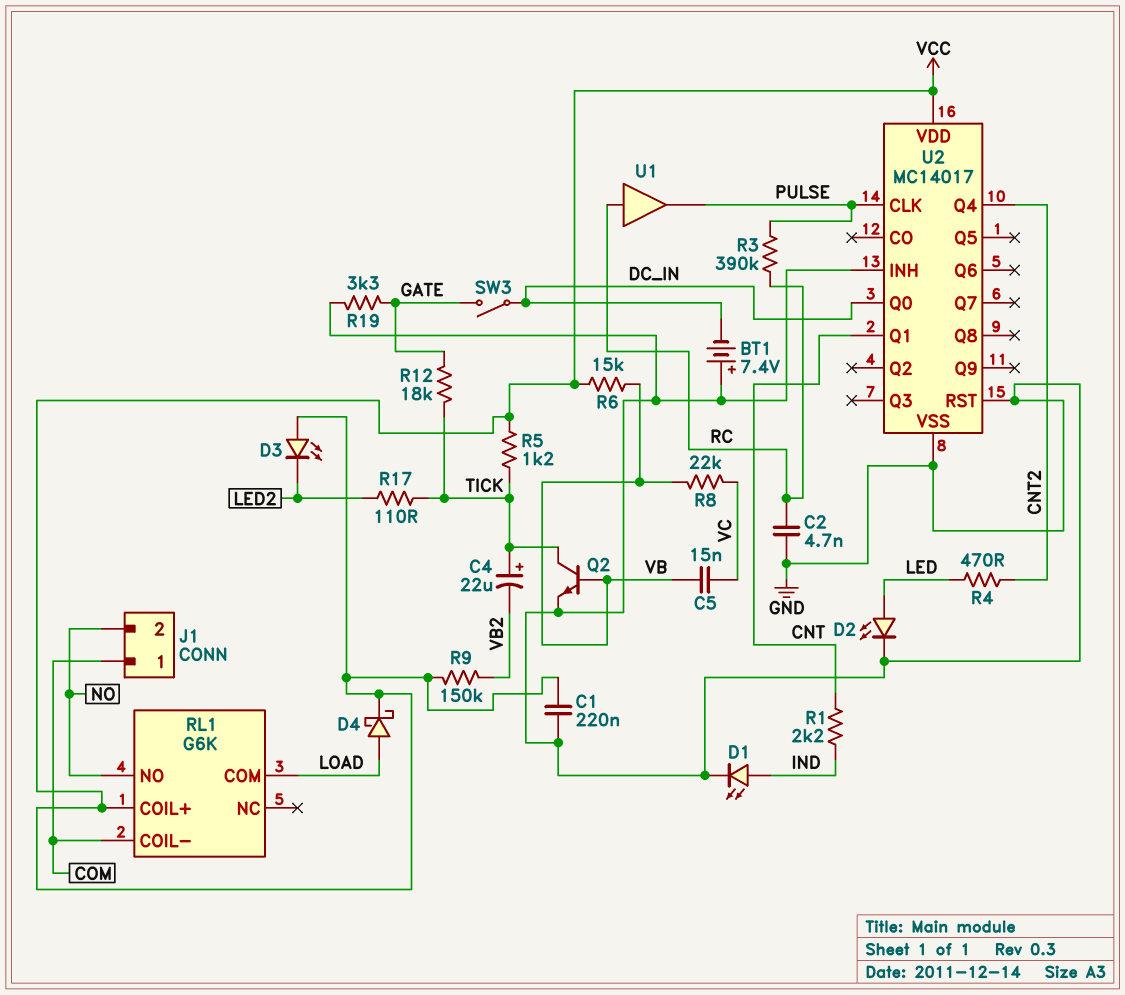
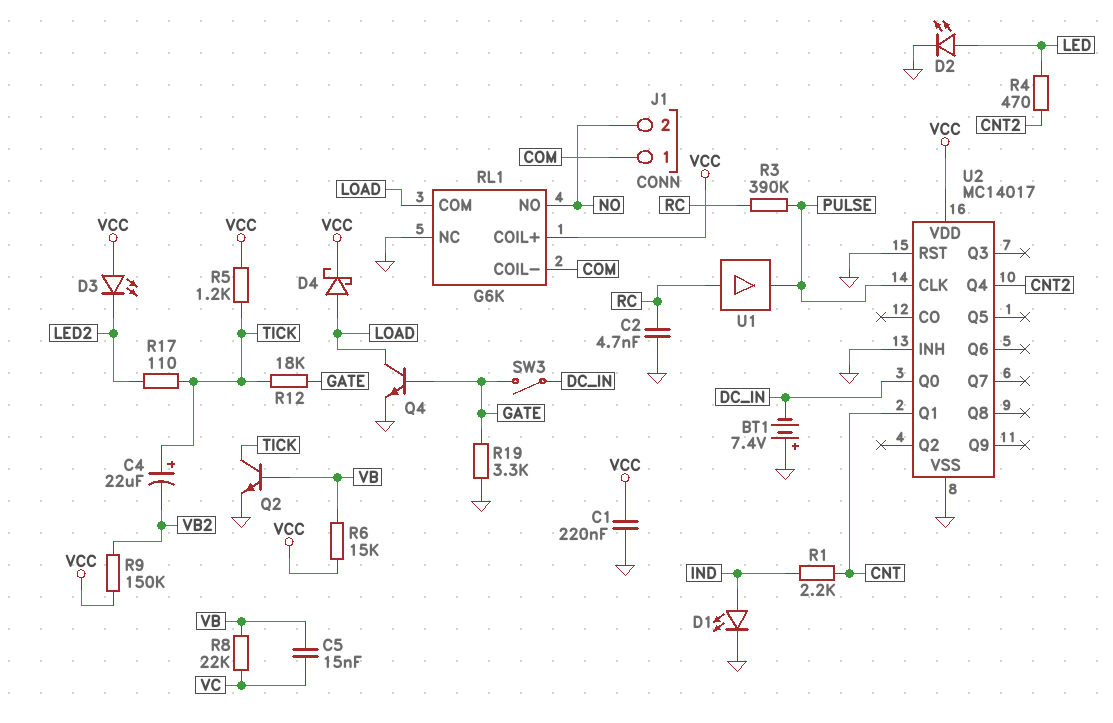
Q4: none -> NPN (B GATE, C LOAD, E GND)
RL1 pin NC: none -> GND

